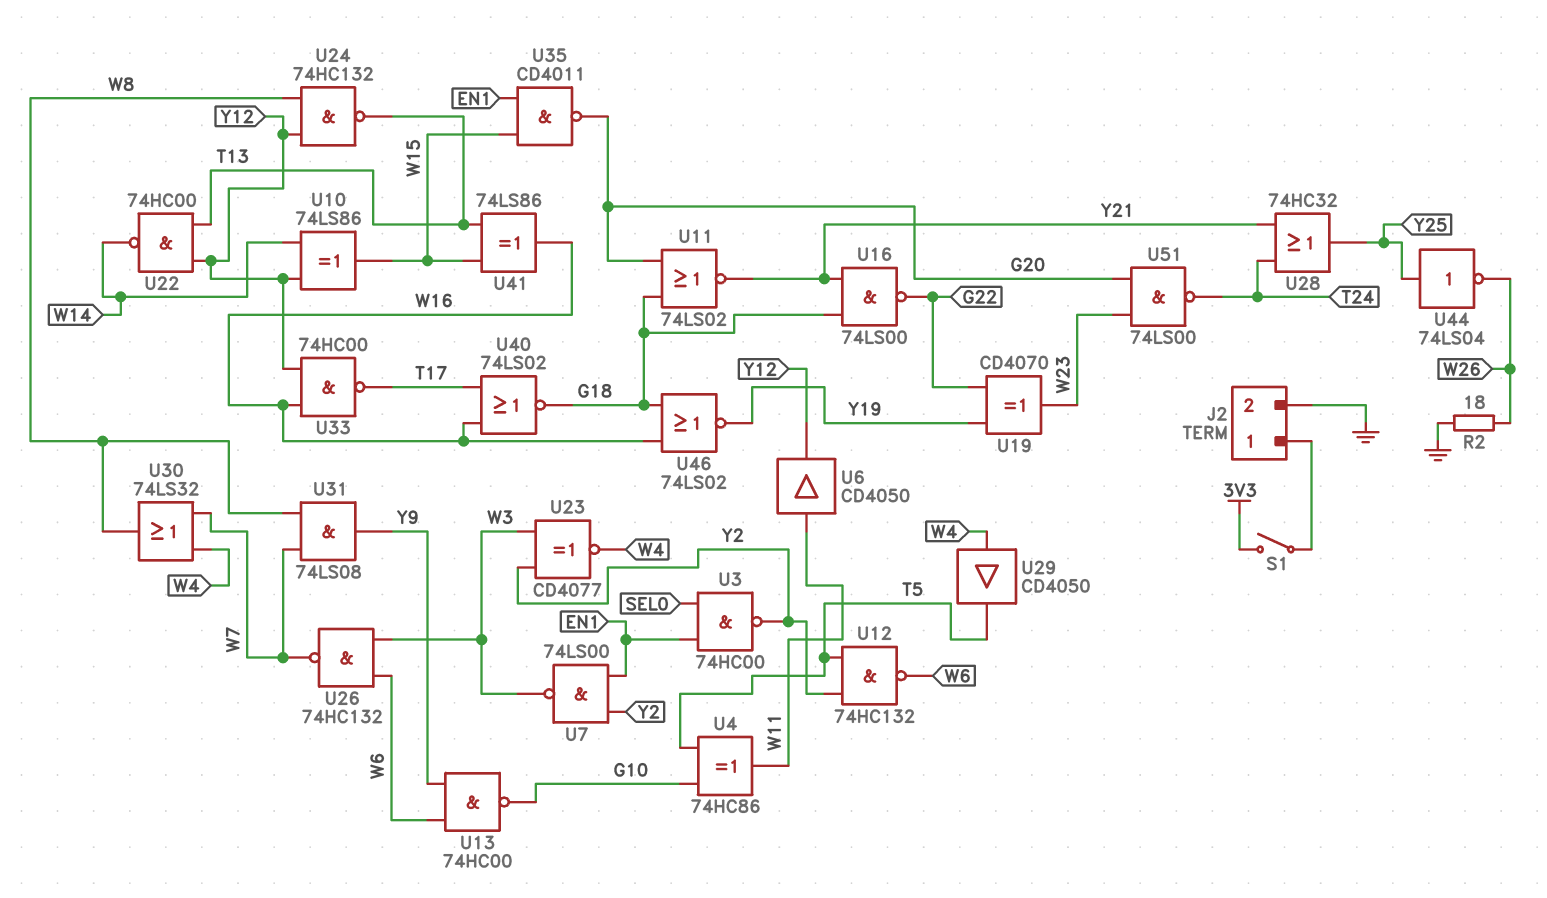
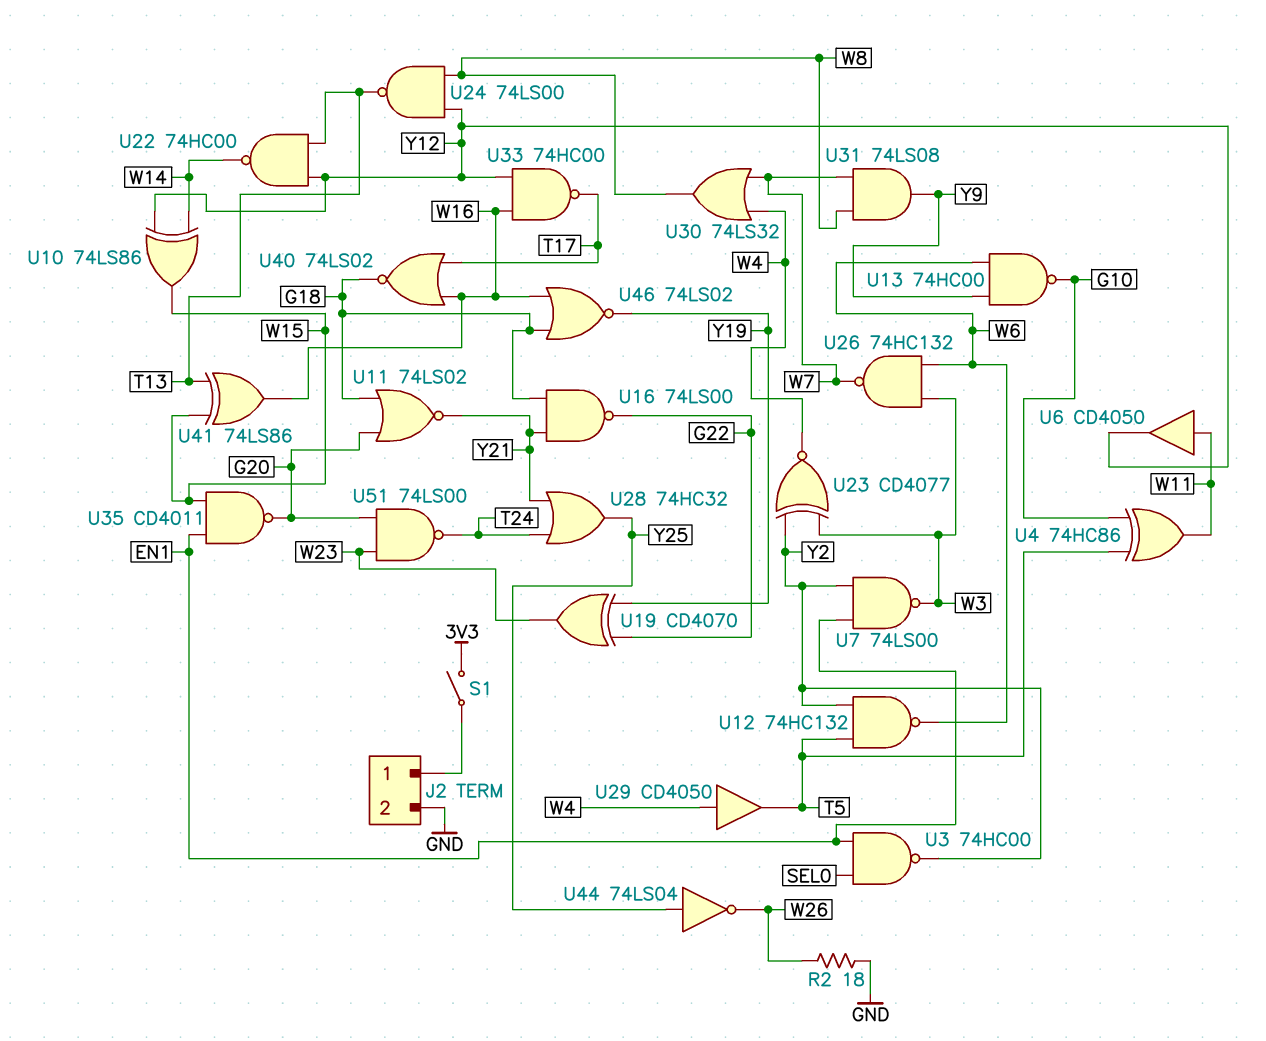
U24: NAND 74HC132 (in W8, in Y12, out T13) -> NAND 74LS00 (in W8, in Y12, out T13)

